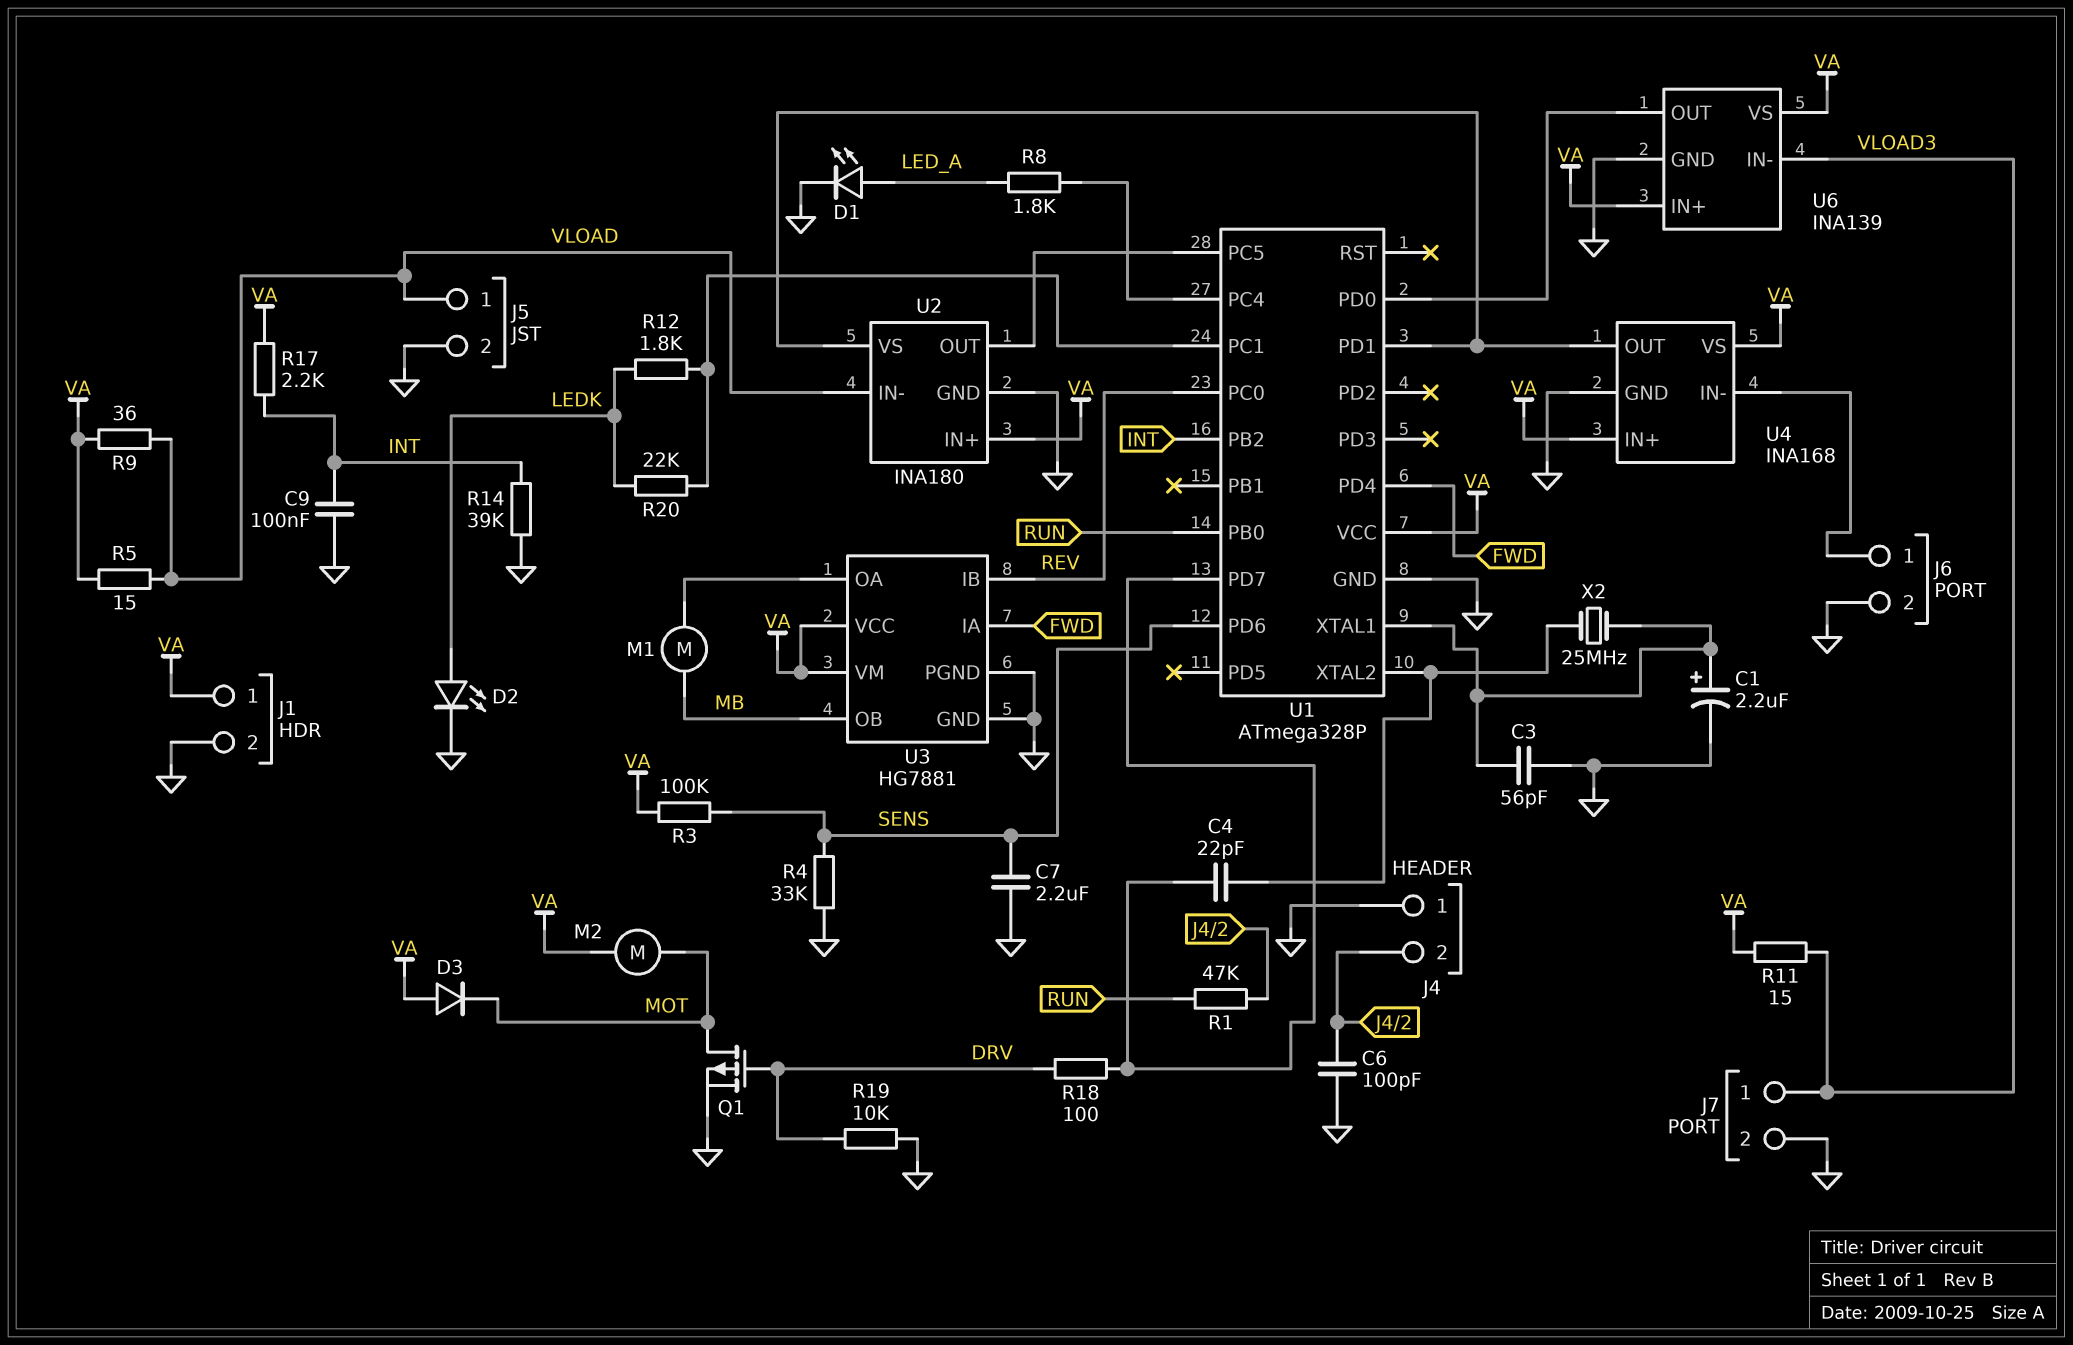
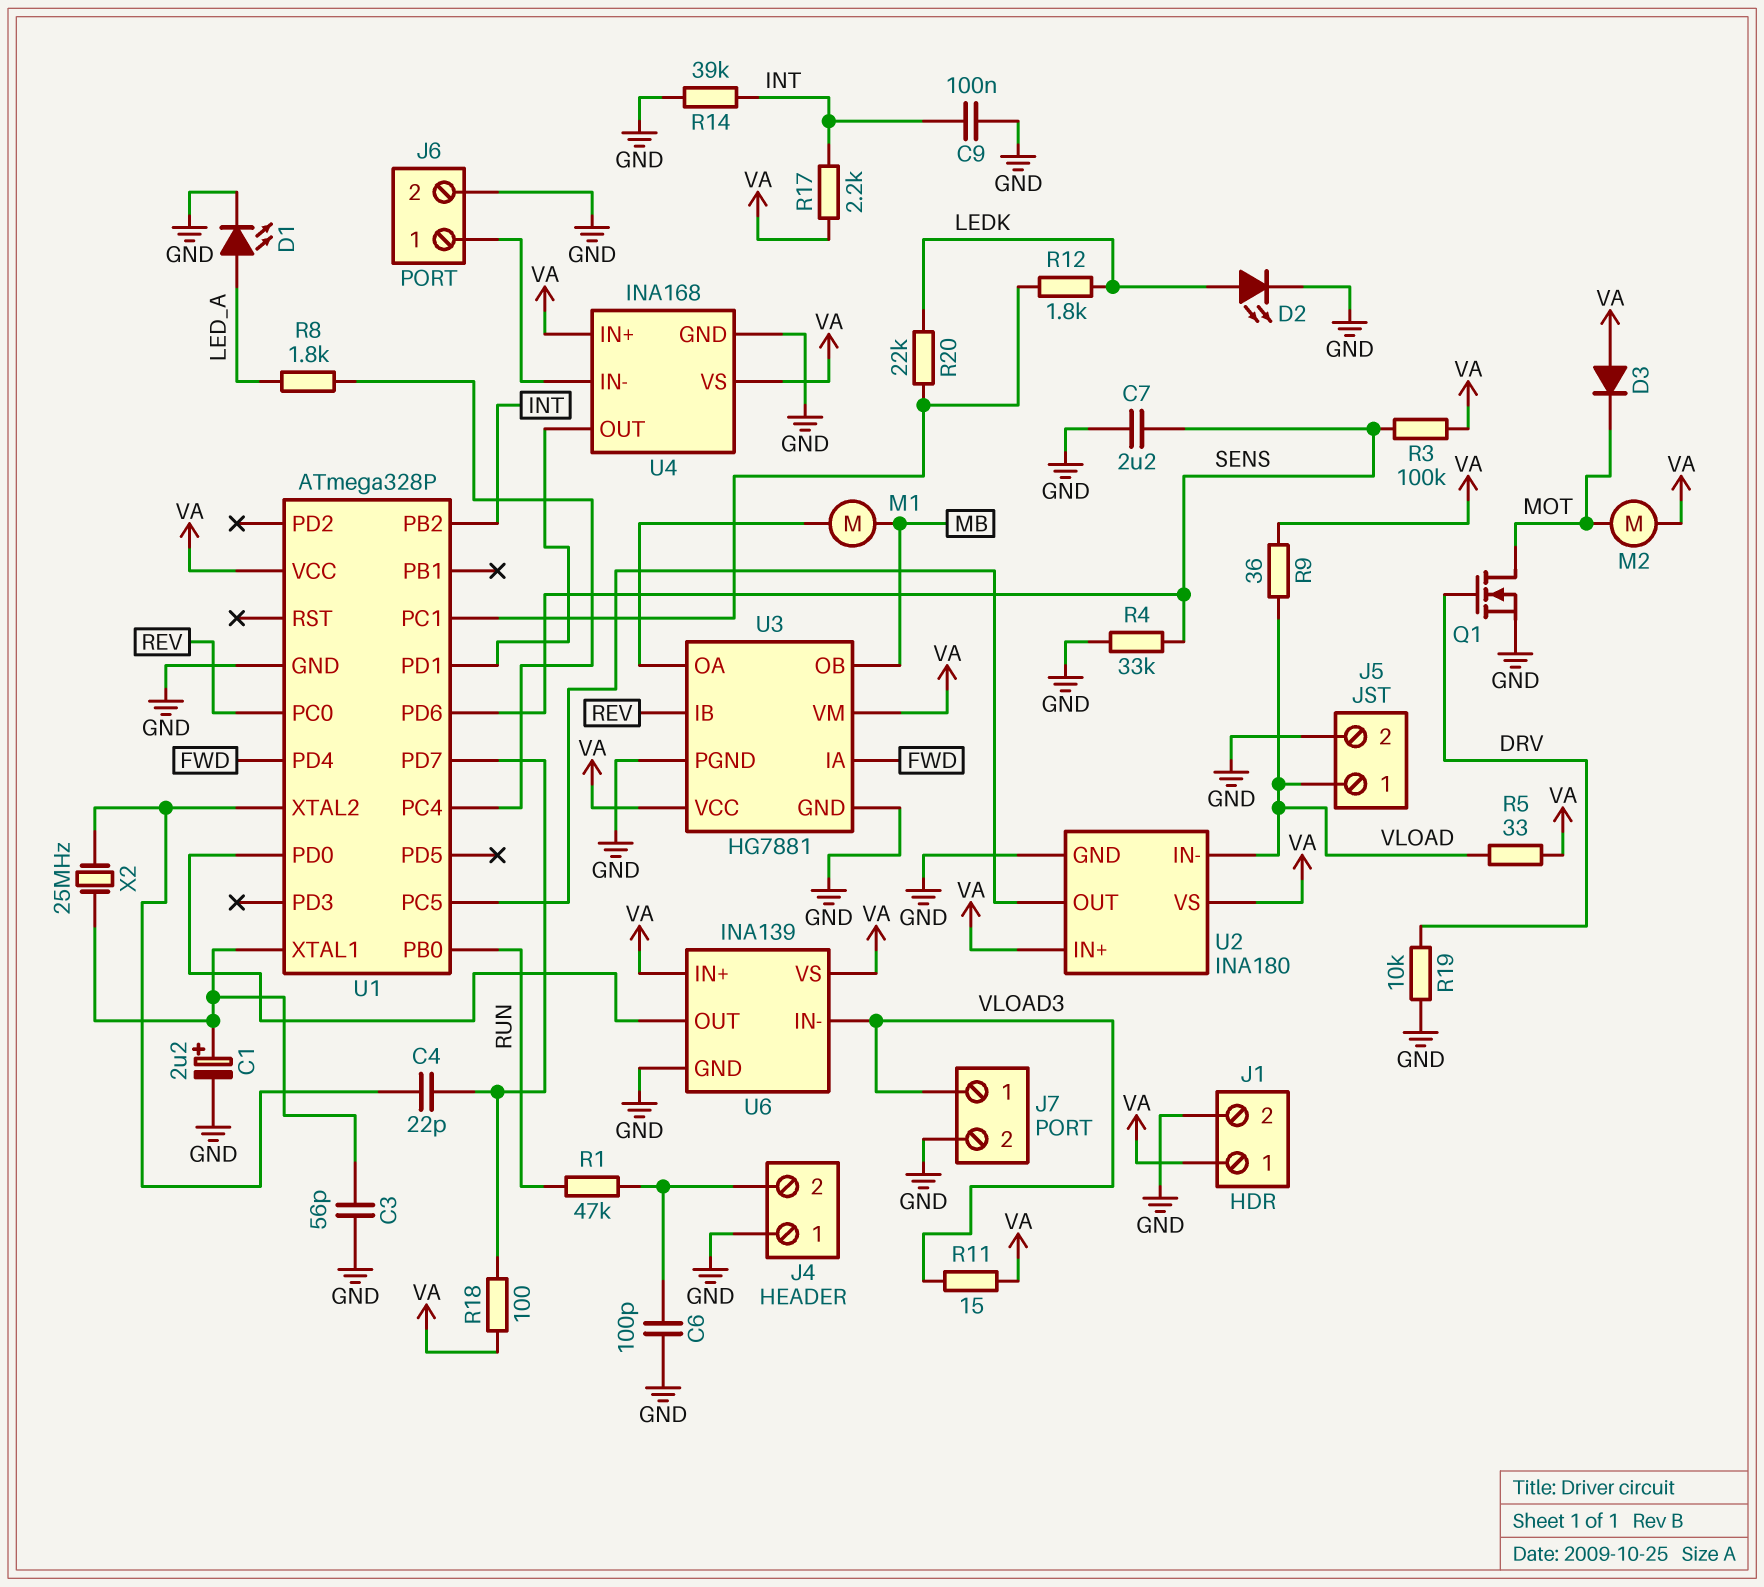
Q1: PMOS (G DRV, D MOT, S GND) -> NMOS (G DRV, D MOT, S GND)
R5: 15 (VA, VLOAD) -> 33 (VA, VLOAD)
R18: 100 (DRV, U1/PD7) -> 100 (U1/PD7, VA)
U2 pin VS: U1/PD1 -> VA

